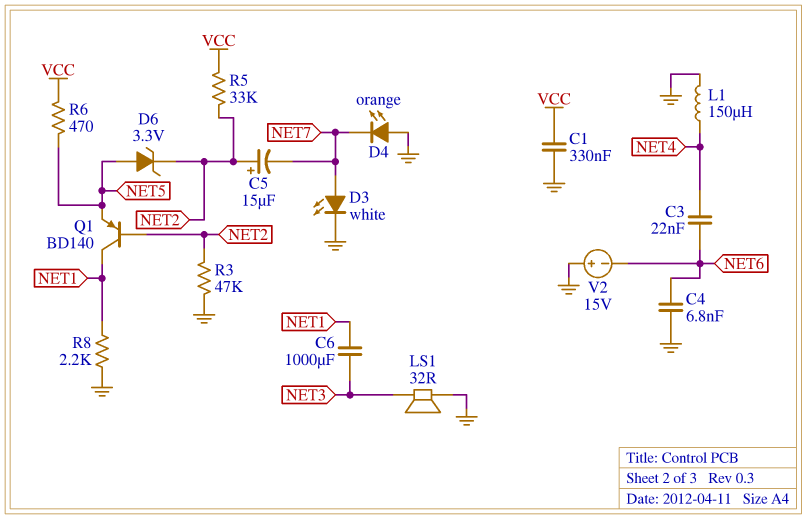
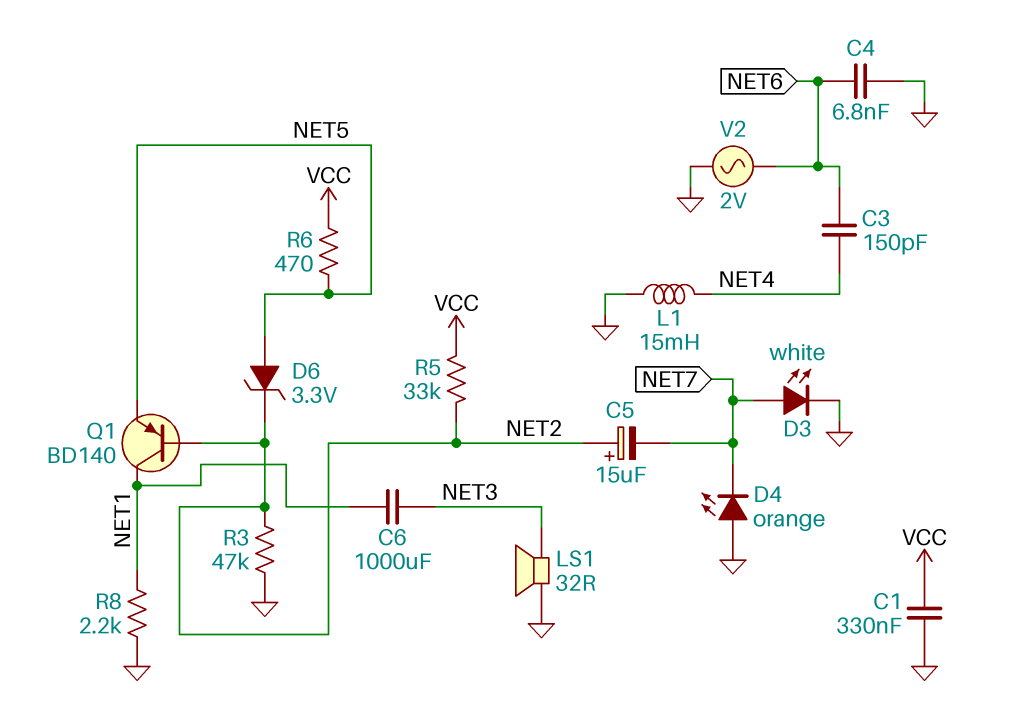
C3: 22nF (NET4, NET6) -> 150pF (NET4, NET6)
L1: 150uH (GND, NET4) -> 15mH (GND, NET4)
V2: 15V (plus GND, minus NET6) -> AC 2V (GND, NET6)

